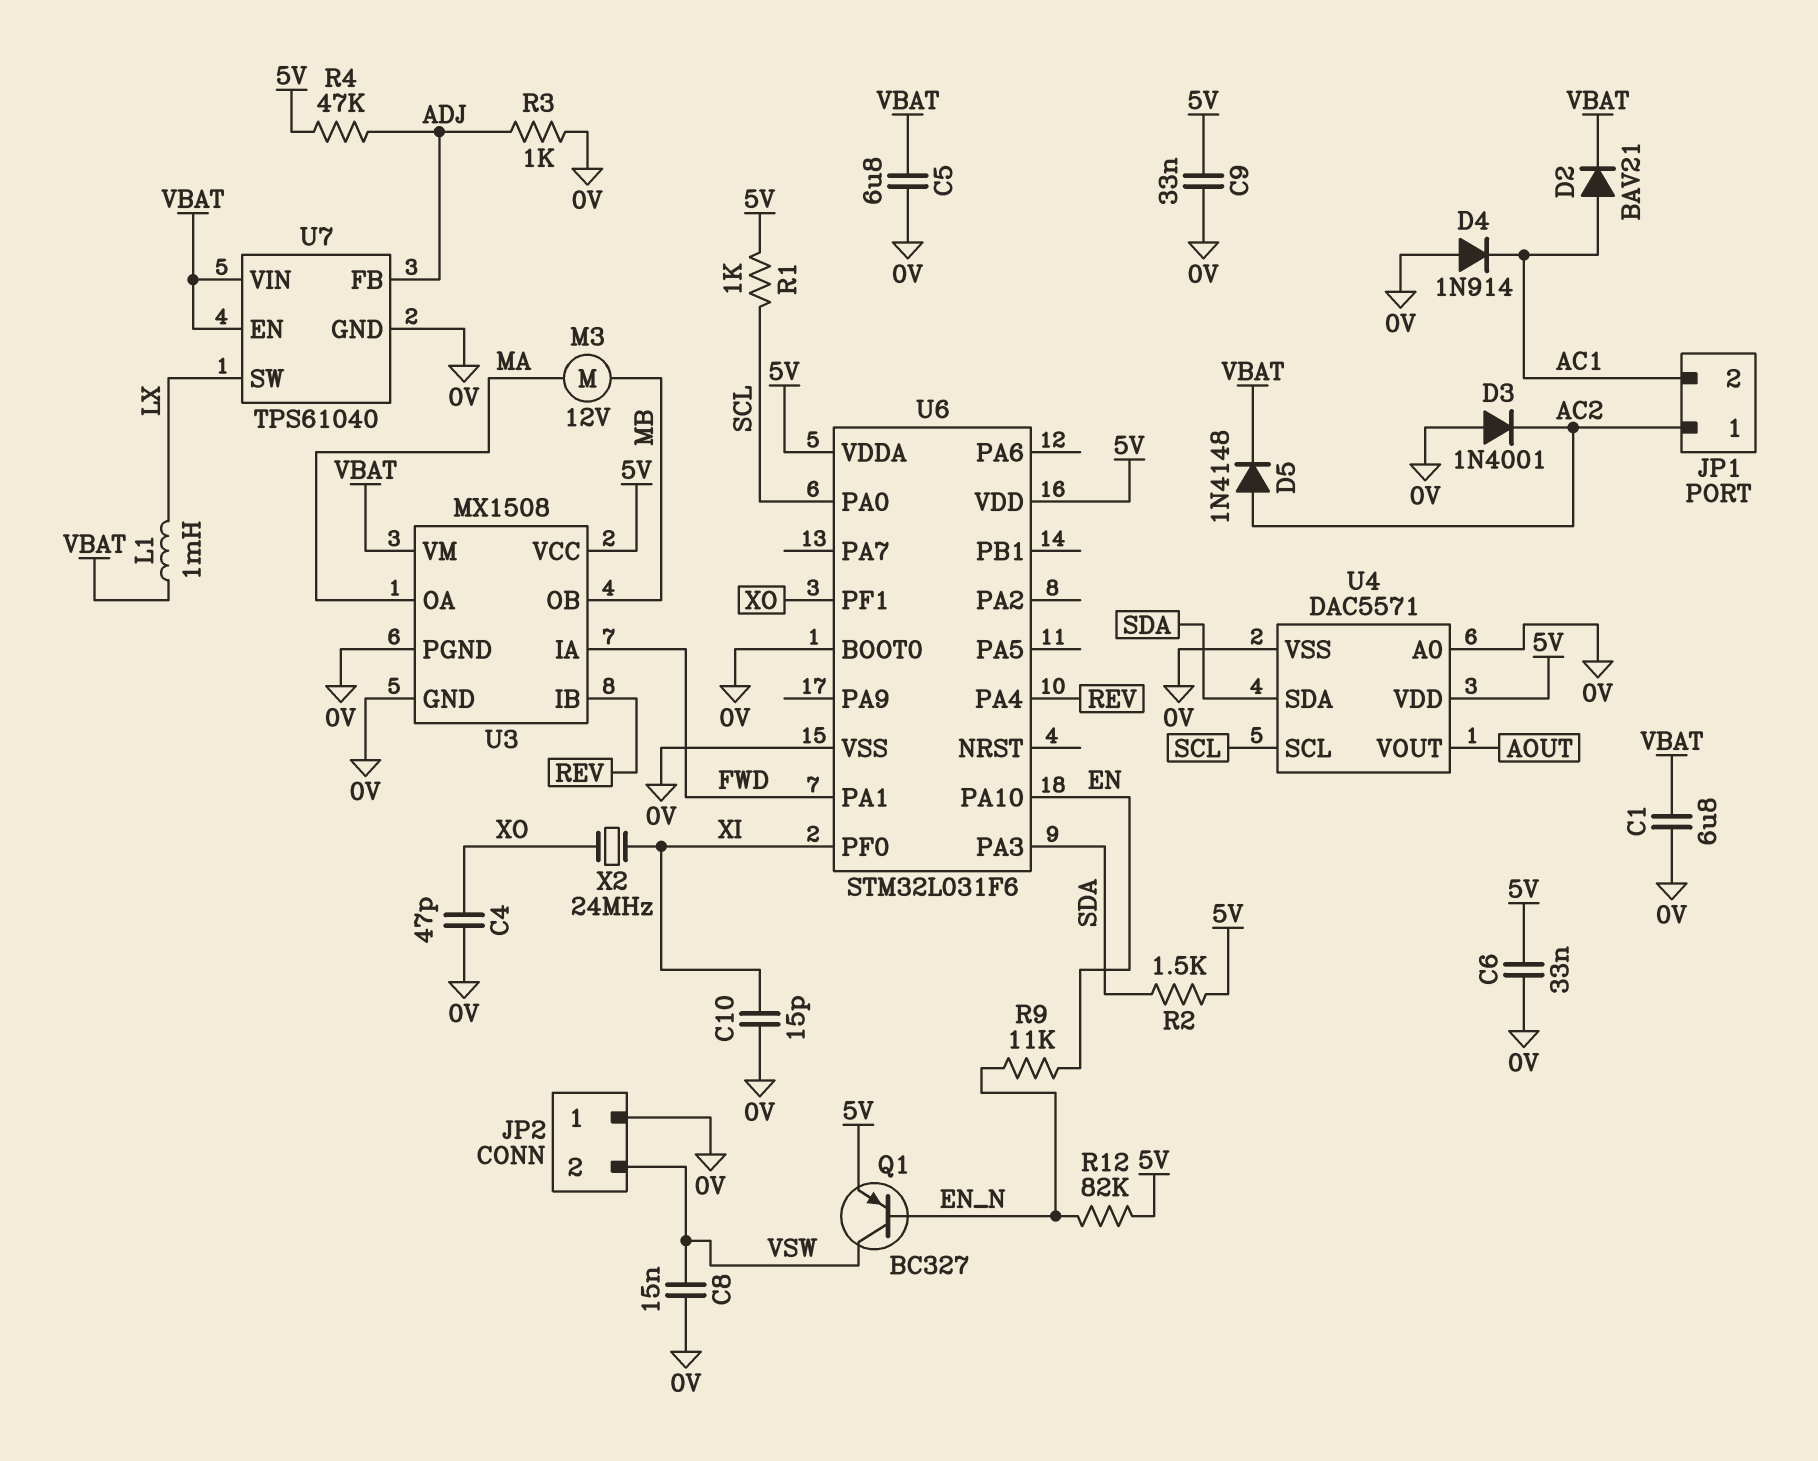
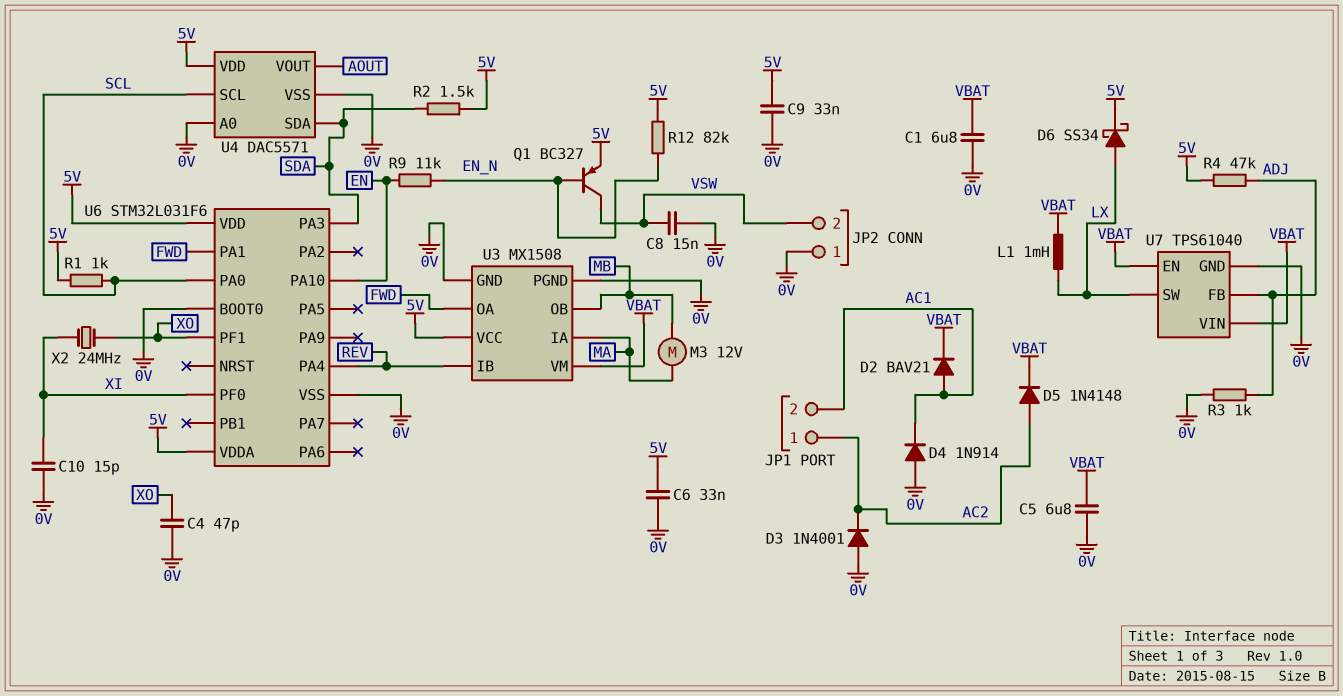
D6: none -> schottky SS34 (A LX, K 5V)
U3 pin IA: FWD -> MA
U3 pin OA: MA -> FWD

